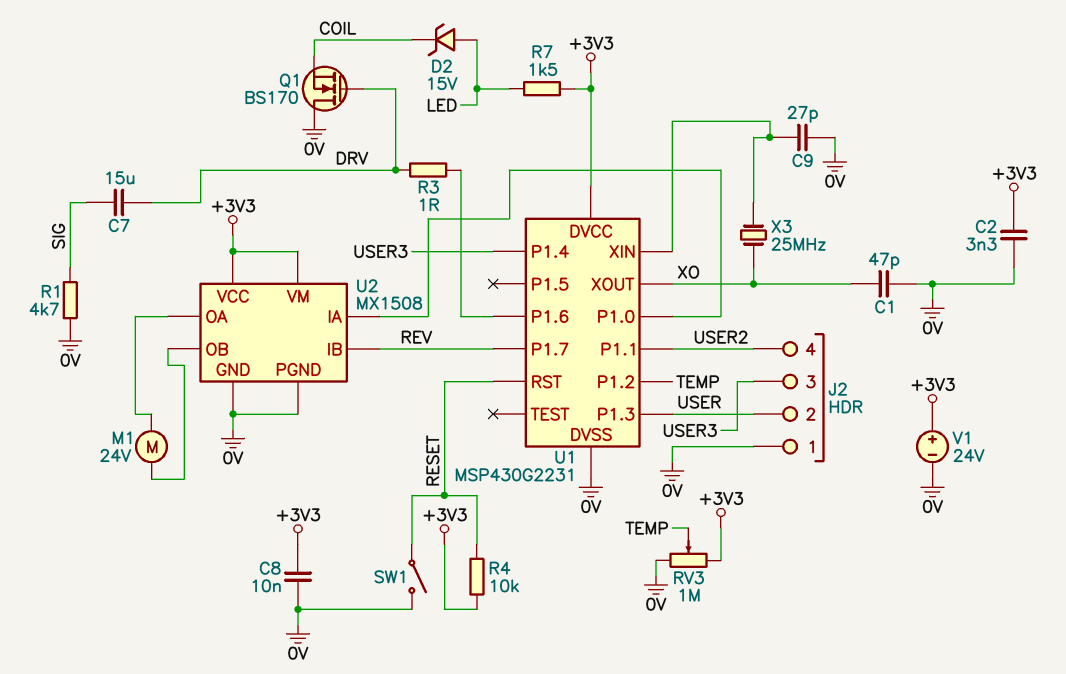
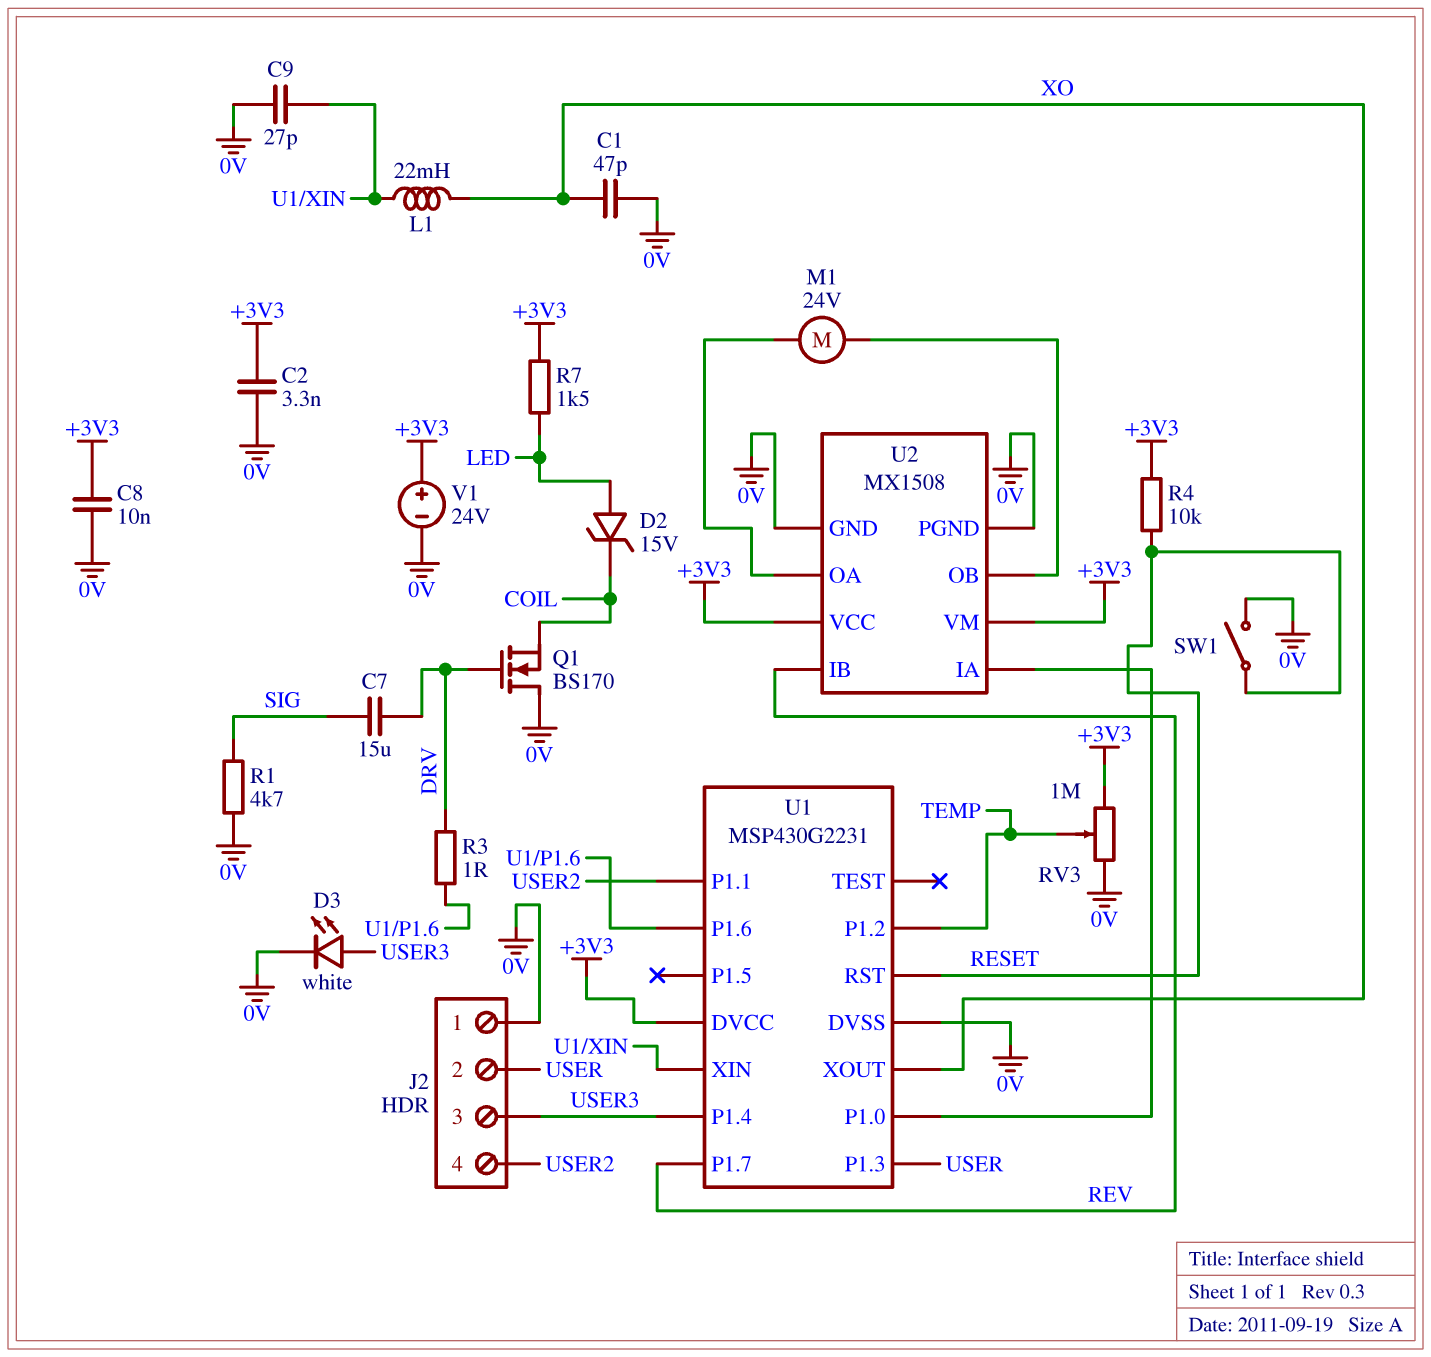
D3: none -> LED white (A USER3, K 0V)
L1: none -> 22mH (U1/XIN, XO)
X3: 25MHz (U1/XIN, XO) -> none

